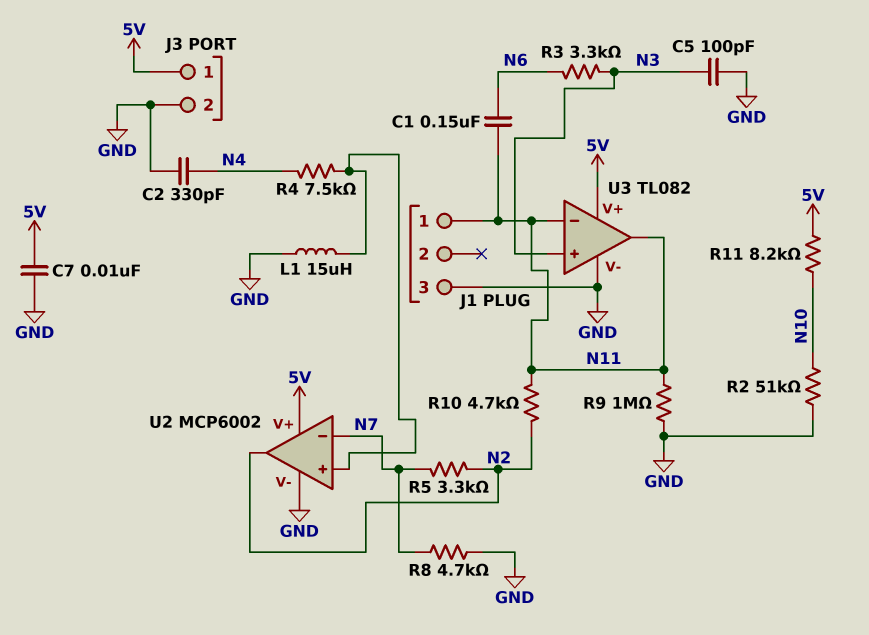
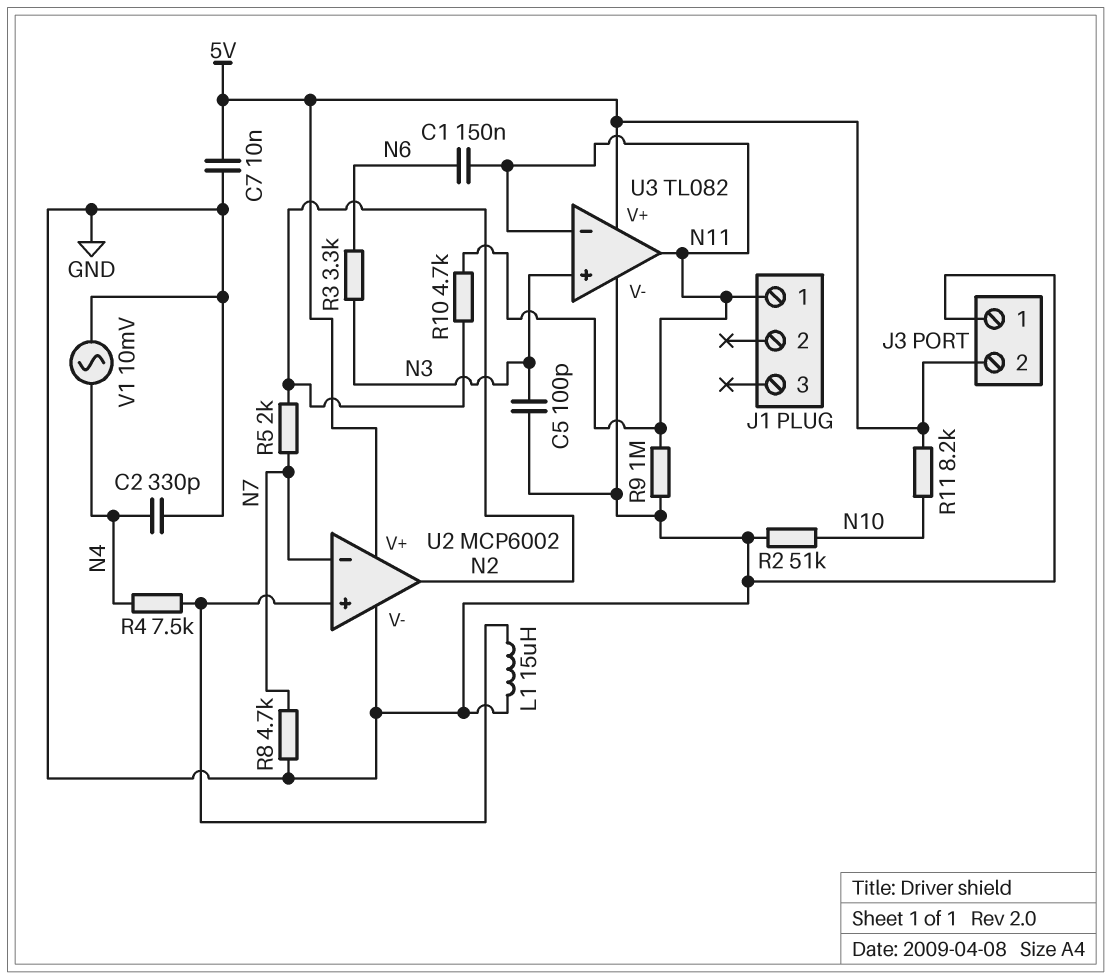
J1 pin 3: GND -> none
J3 pin 1: 5V -> GND
J3 pin 2: GND -> 5V
R5: 3.3k (N2, N7) -> 2k (N2, N7)
V1: none -> AC 10mV (GND, N4)

